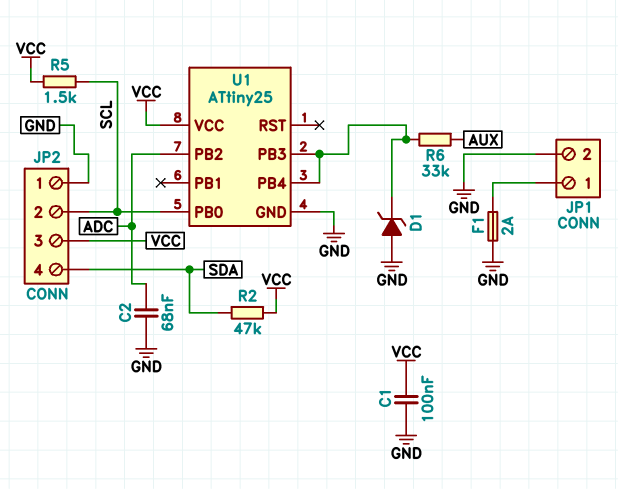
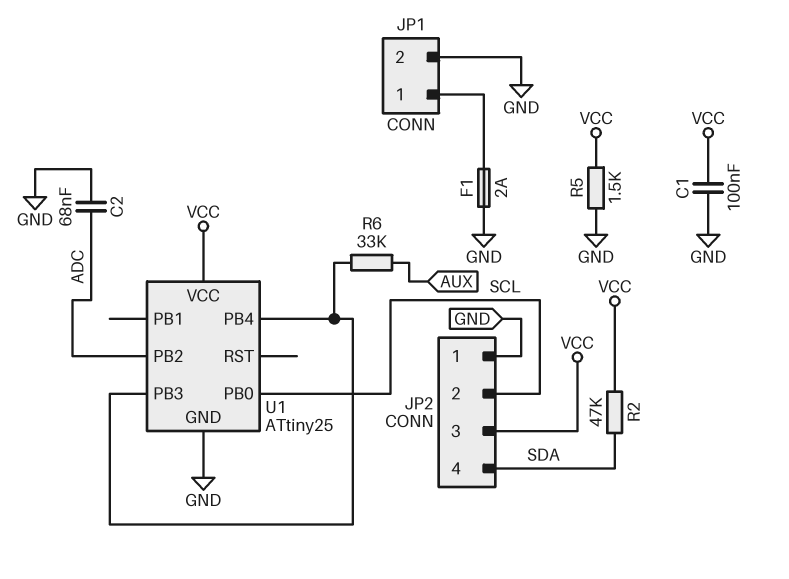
D1: zener (A GND, K U1/PB3) -> none
R5: 1.5k (SCL, VCC) -> 1.5k (GND, VCC)

